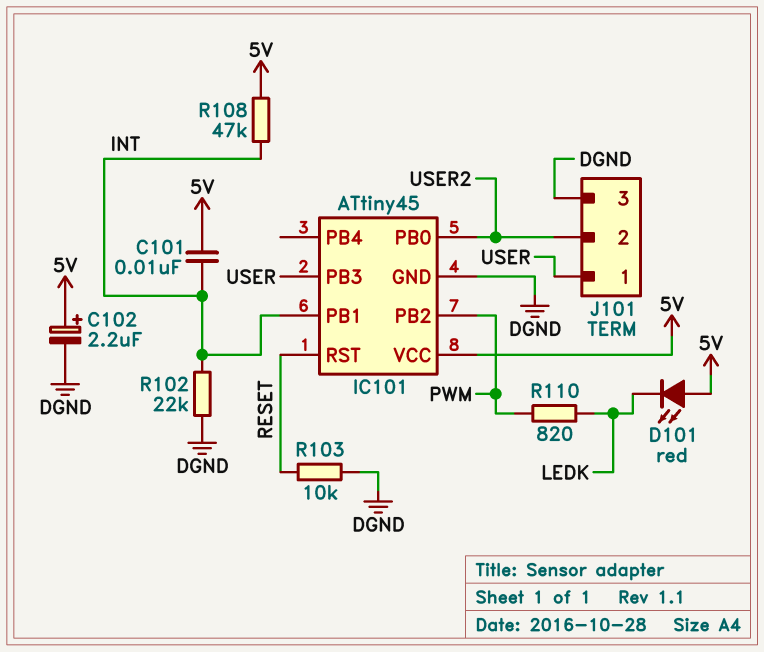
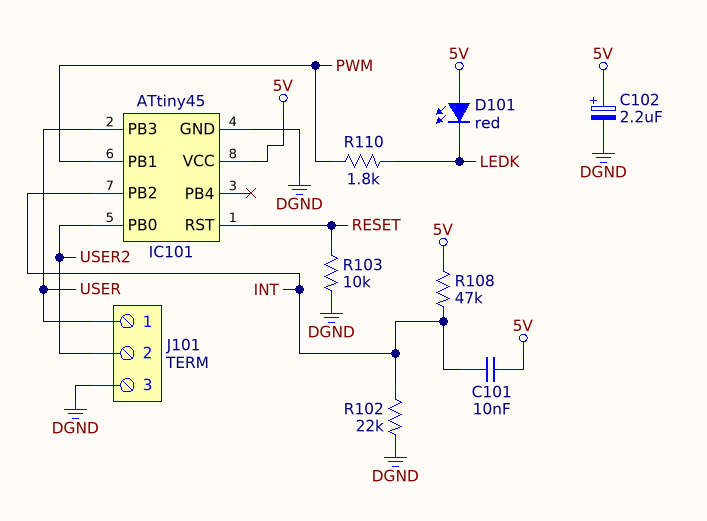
IC101 pin PB1: INT -> PWM
IC101 pin PB2: PWM -> INT
R110: 820 (LEDK, PWM) -> 1.8k (LEDK, PWM)

